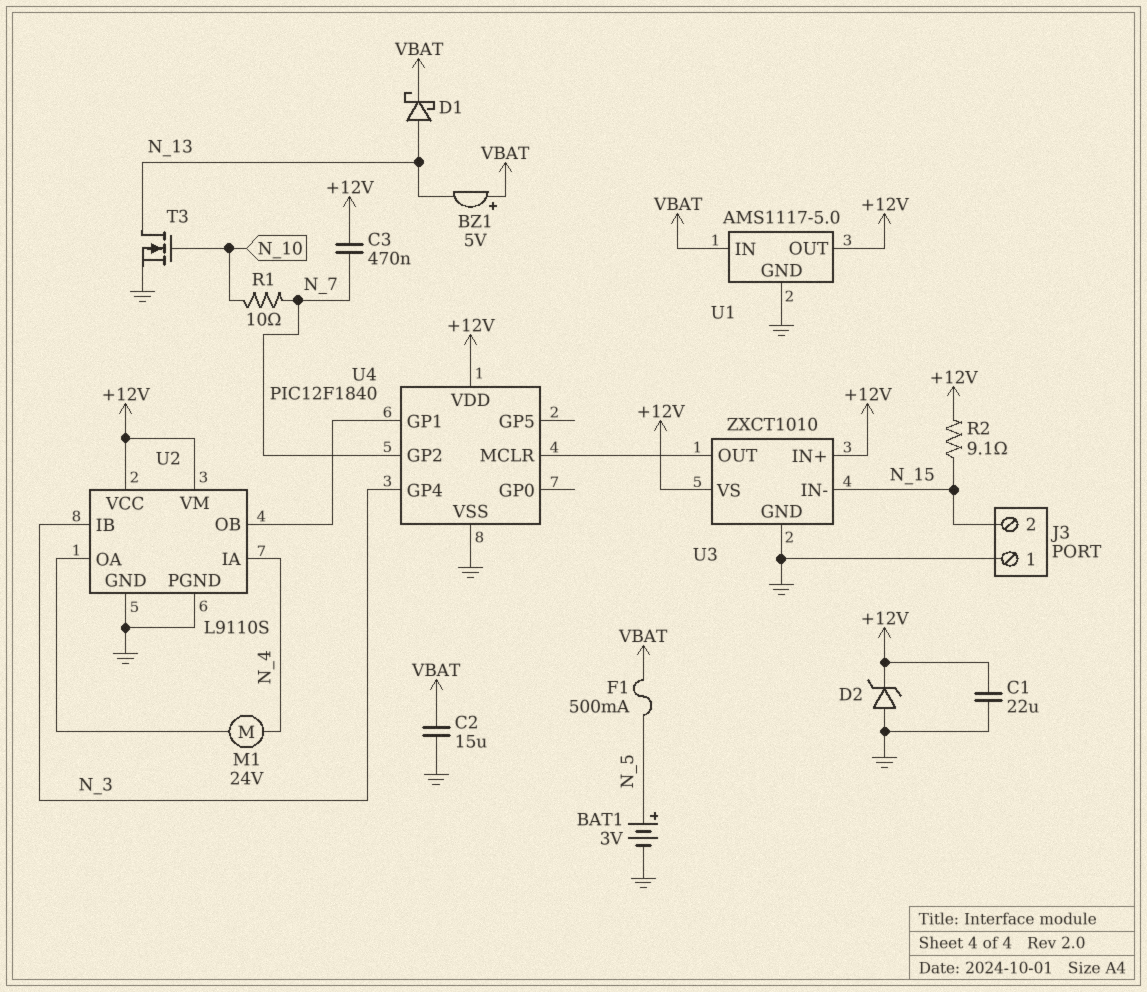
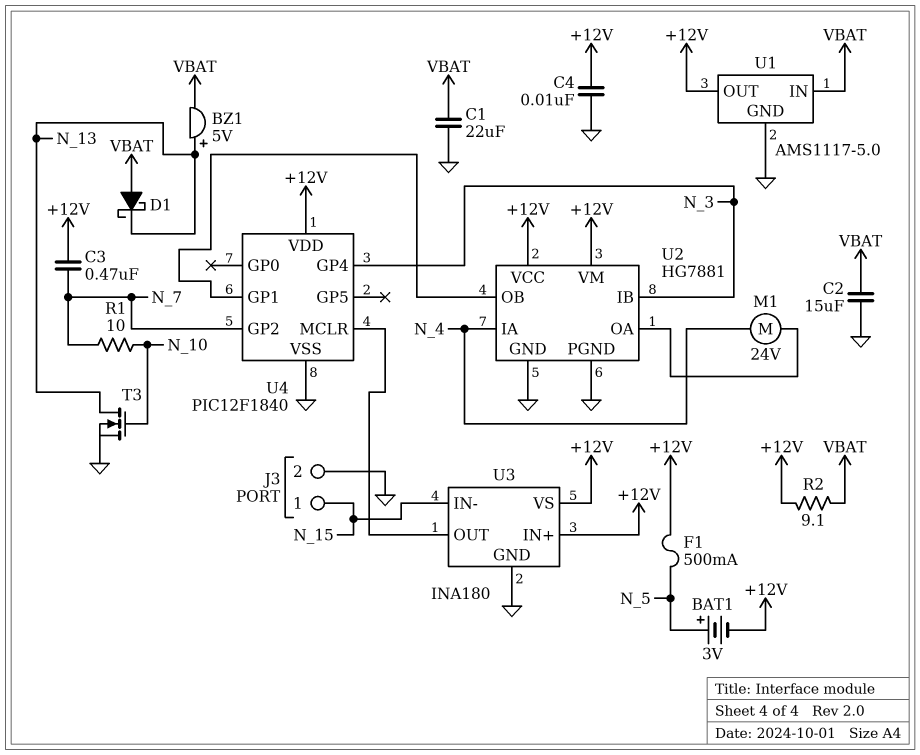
BAT1: 3V (plus N_5, minus GND) -> 3V (plus N_5, minus +12V)
BZ1: buzzer 5V (plus VBAT, minus N_13) -> buzzer 5V (plus N_13, minus VBAT)
C1: 22uF (+12V, GND) -> 22uF (GND, VBAT)
C4: none -> 10nF (+12V, GND)
D1: schottky (A N_13, K VBAT) -> schottky (A VBAT, K N_13)
D2: zener (A GND, K +12V) -> none
F1: 500mA (N_5, VBAT) -> 500mA (+12V, N_5)
J3 pin 1: GND -> N_15
J3 pin 2: N_15 -> GND
R2: 9.1 (+12V, N_15) -> 9.1 (+12V, VBAT)
U2: L9110S -> HG7881
U3: ZXCT1010 -> INA180

